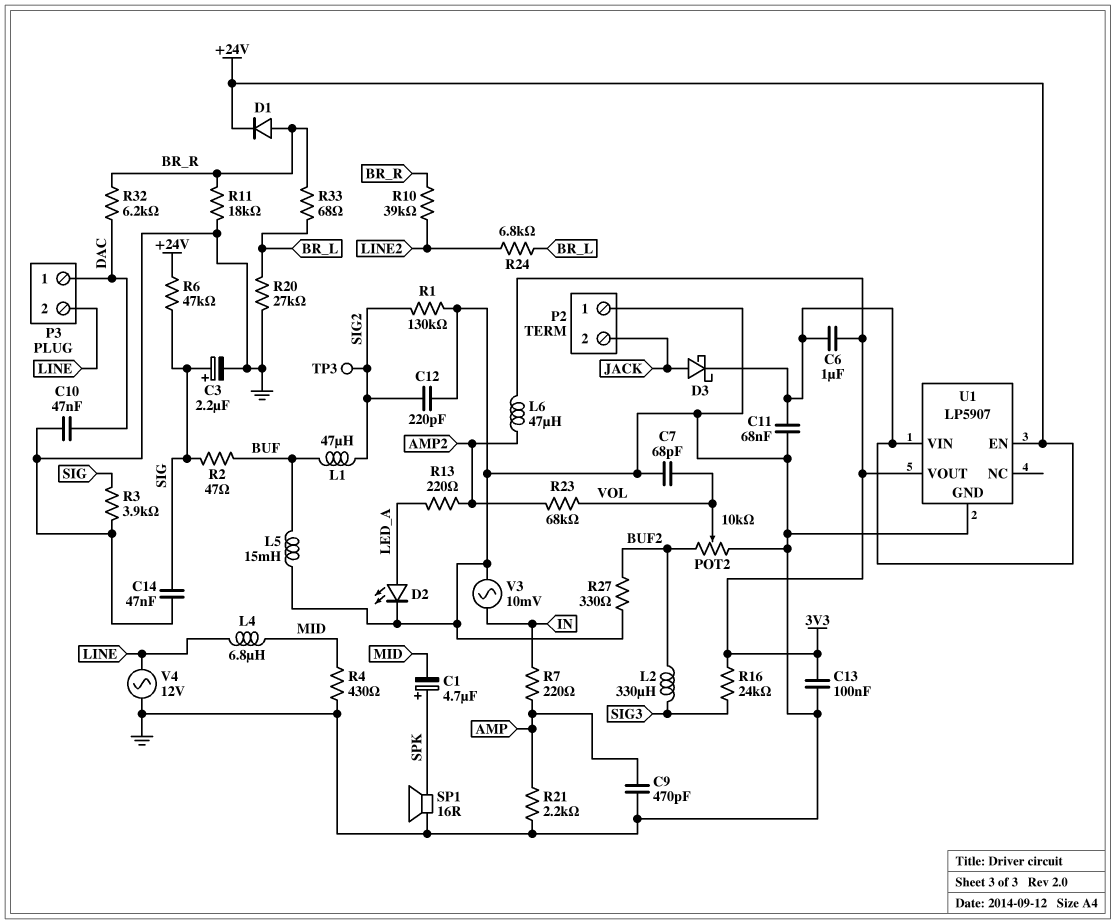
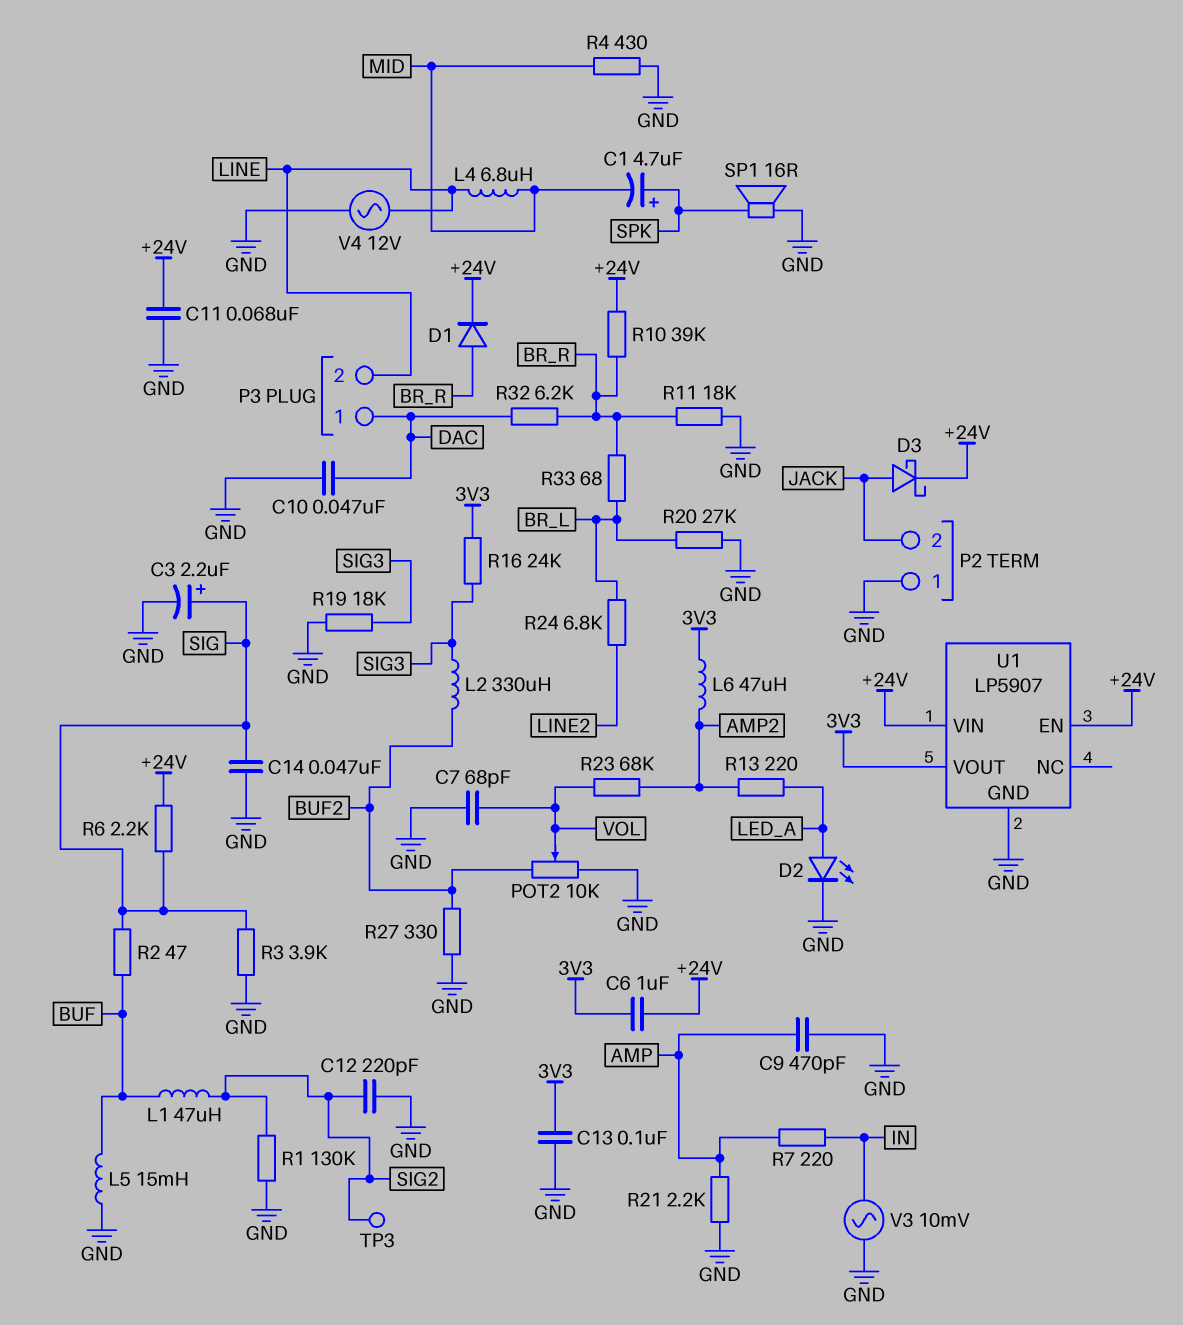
R6: 47k (+24V, SIG) -> 2.2k (+24V, SIG)
R10: 39k (BR_R, LINE2) -> 39k (+24V, BR_R)
R19: none -> 18k (GND, SIG3)

